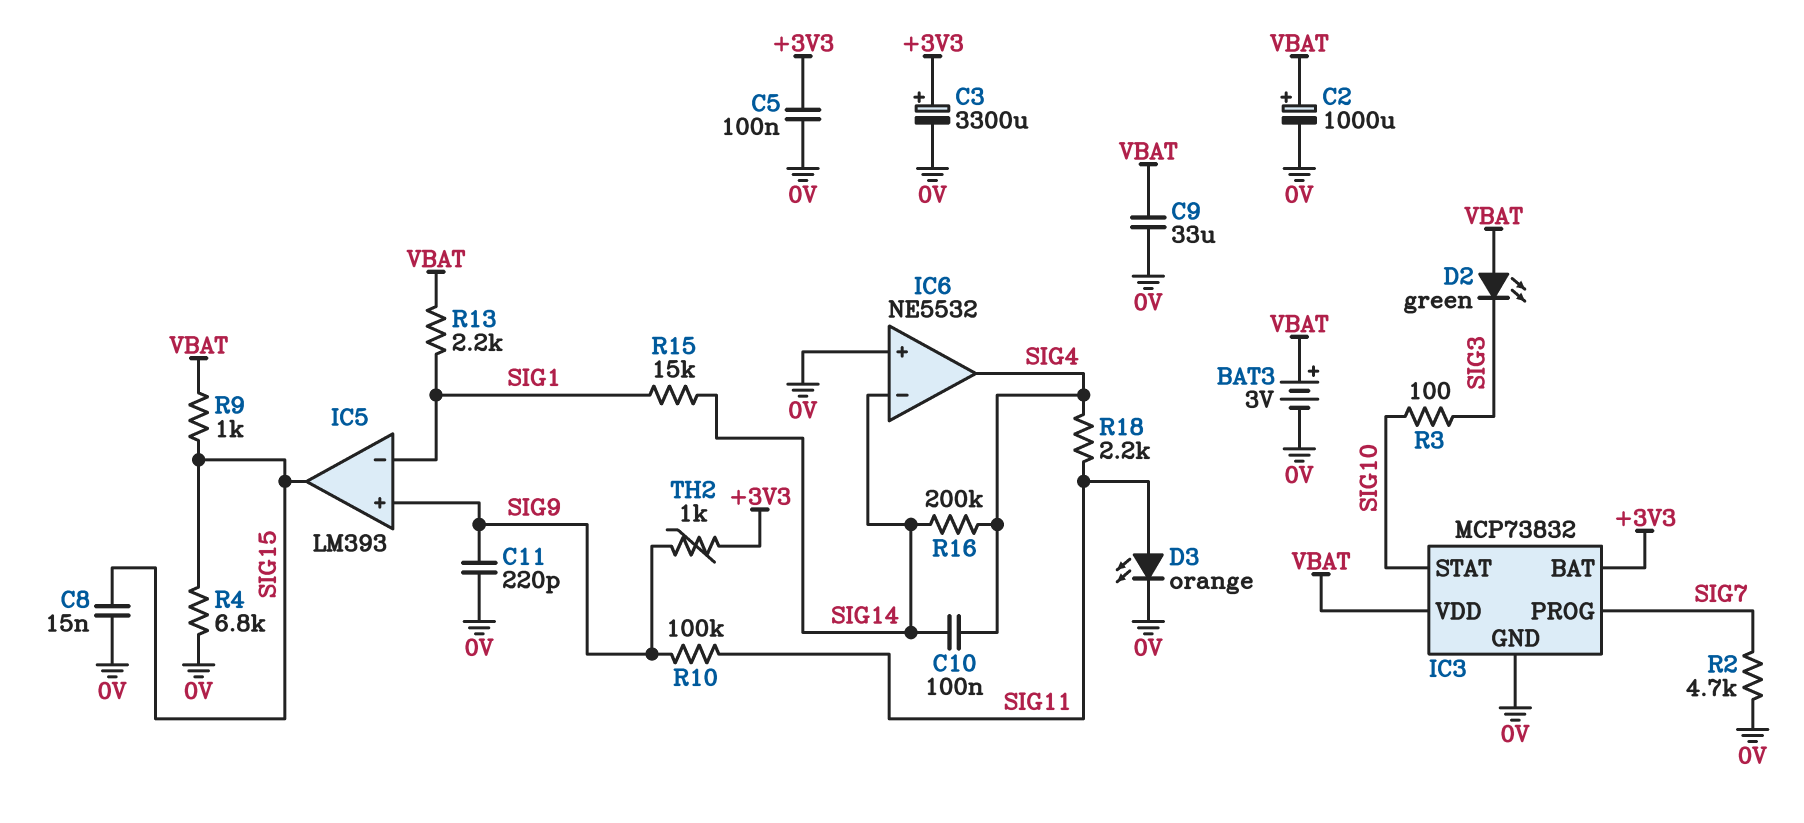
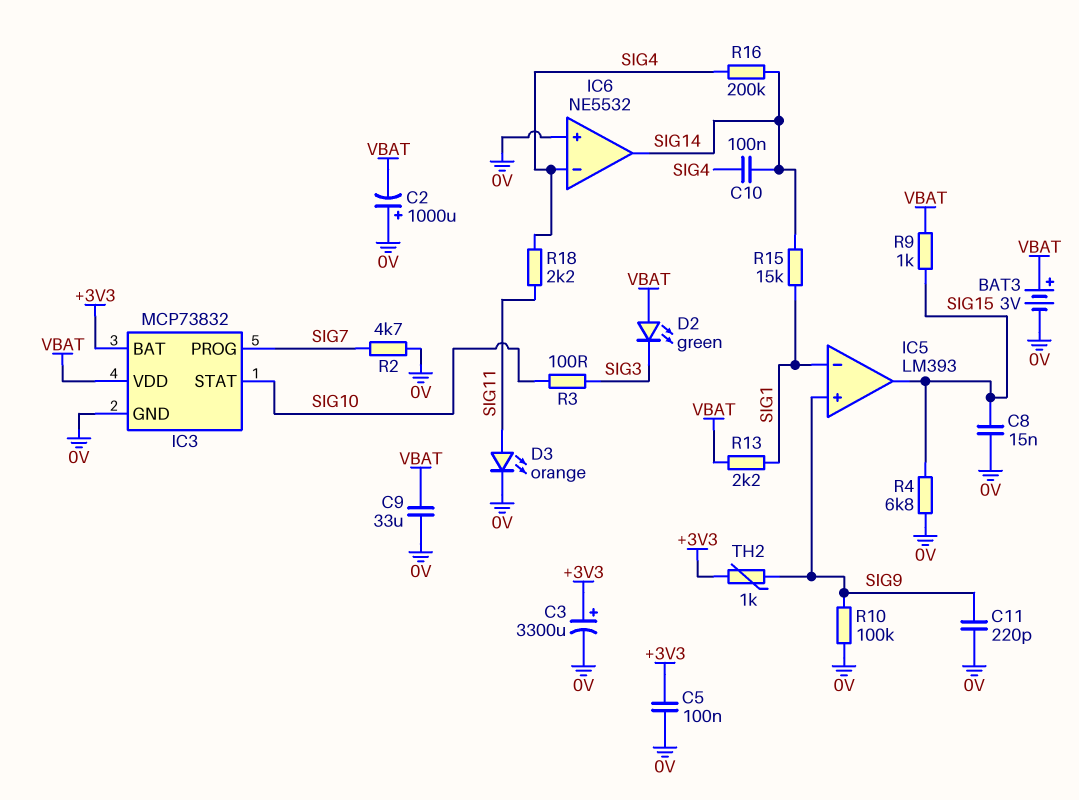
C2: 1000uF (plus VBAT, minus 0V) -> 1000uF (plus 0V, minus VBAT)
IC6 pin in-: SIG14 -> SIG4
IC6 pin out: SIG4 -> SIG14
R10: 100k (SIG9, SIG11) -> 100k (0V, SIG9)

